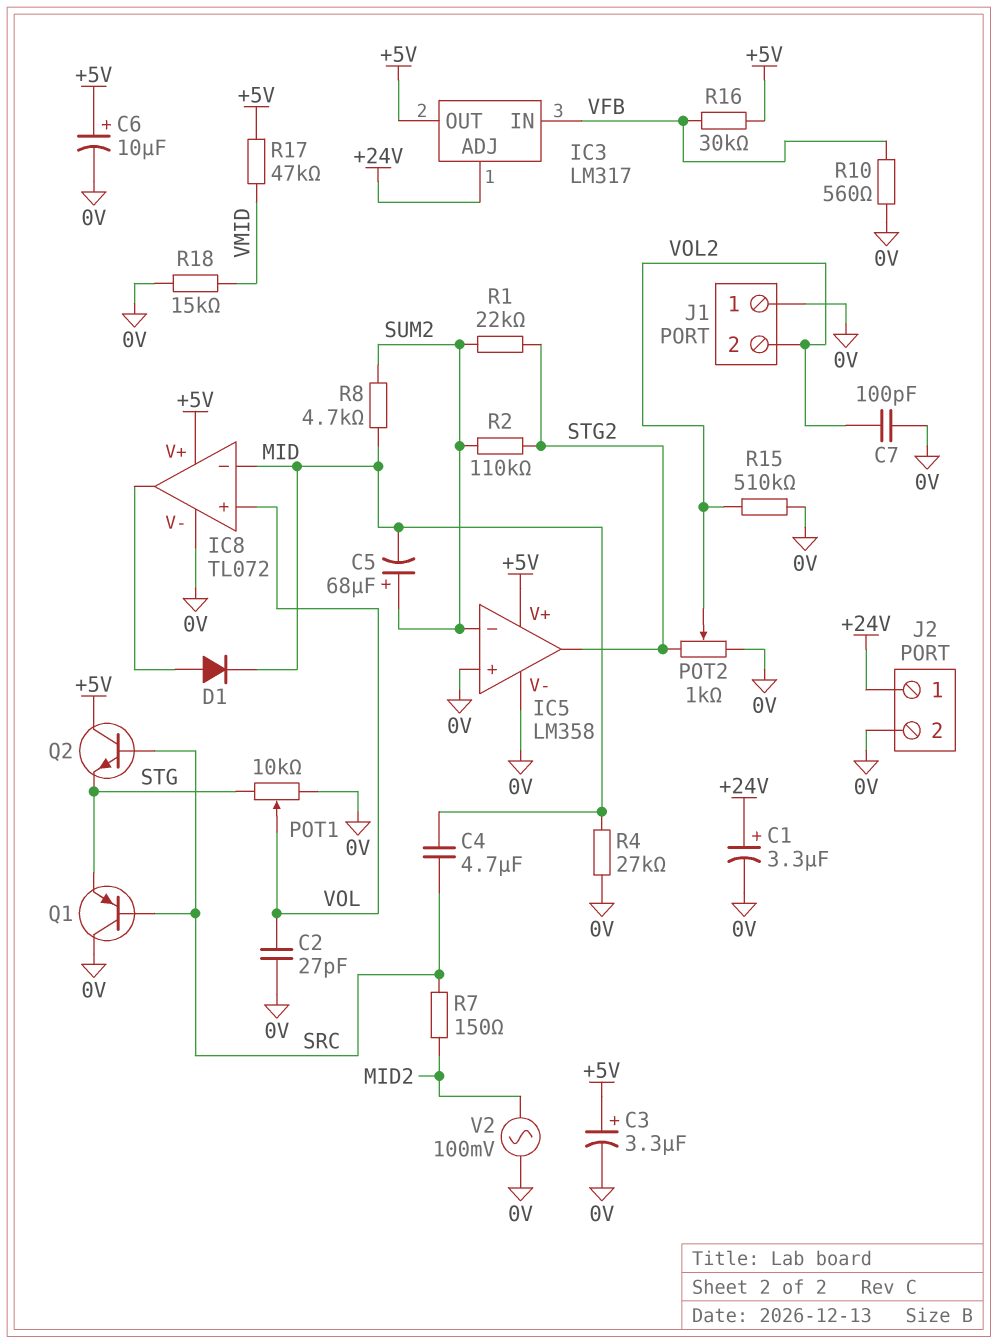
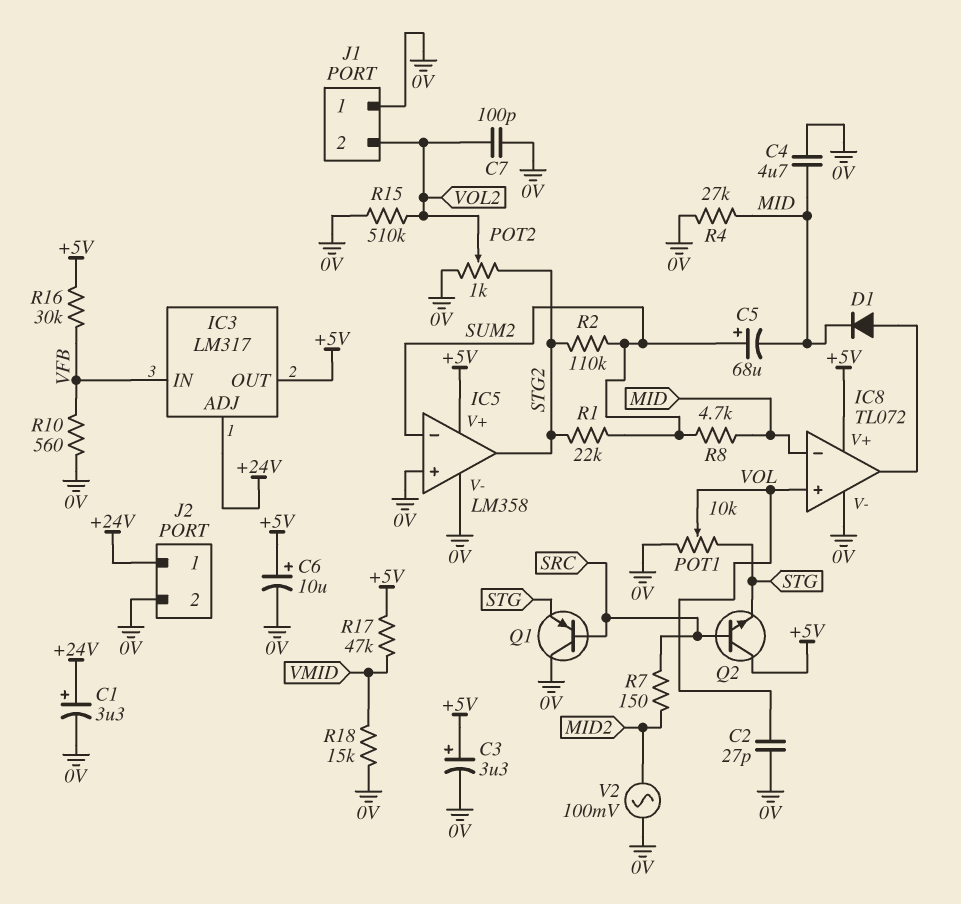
C4: 4.7uF (MID, SRC) -> 4.7uF (0V, MID)

